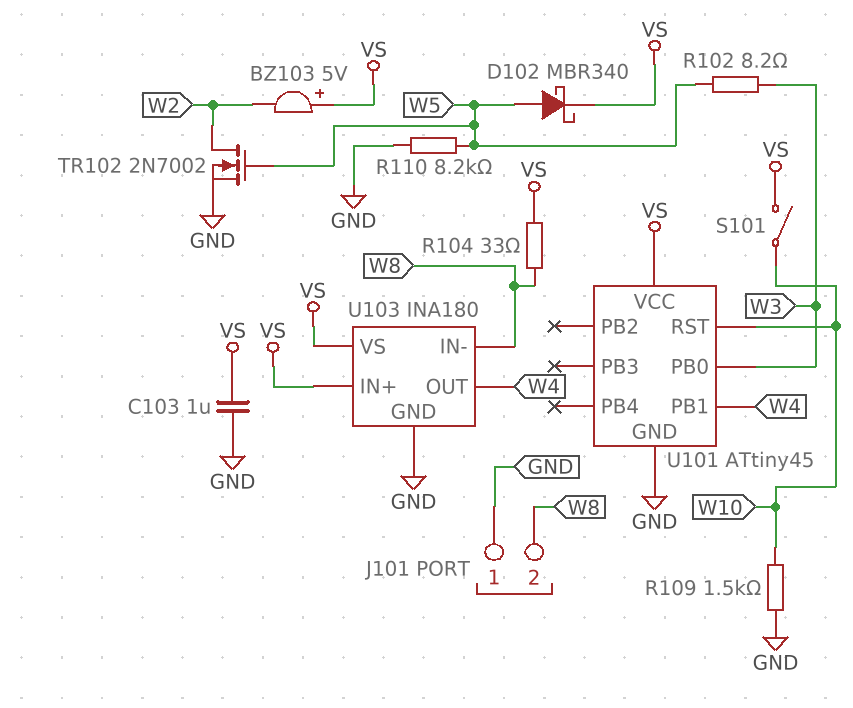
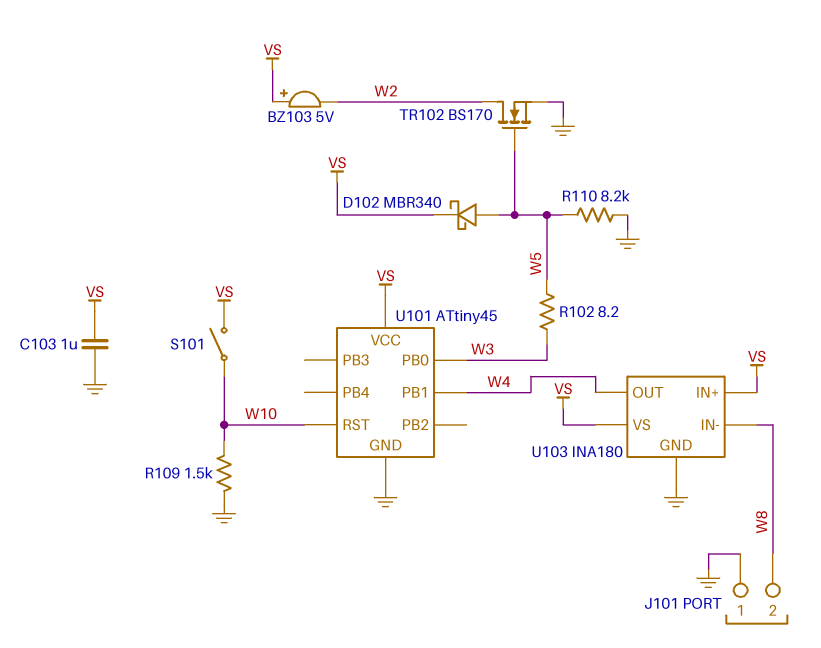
R104: 33 (VS, W8) -> none
TR102: NMOS 2N7002 (G W5, D W2, S GND) -> NMOS BS170 (G W5, D W2, S GND)

